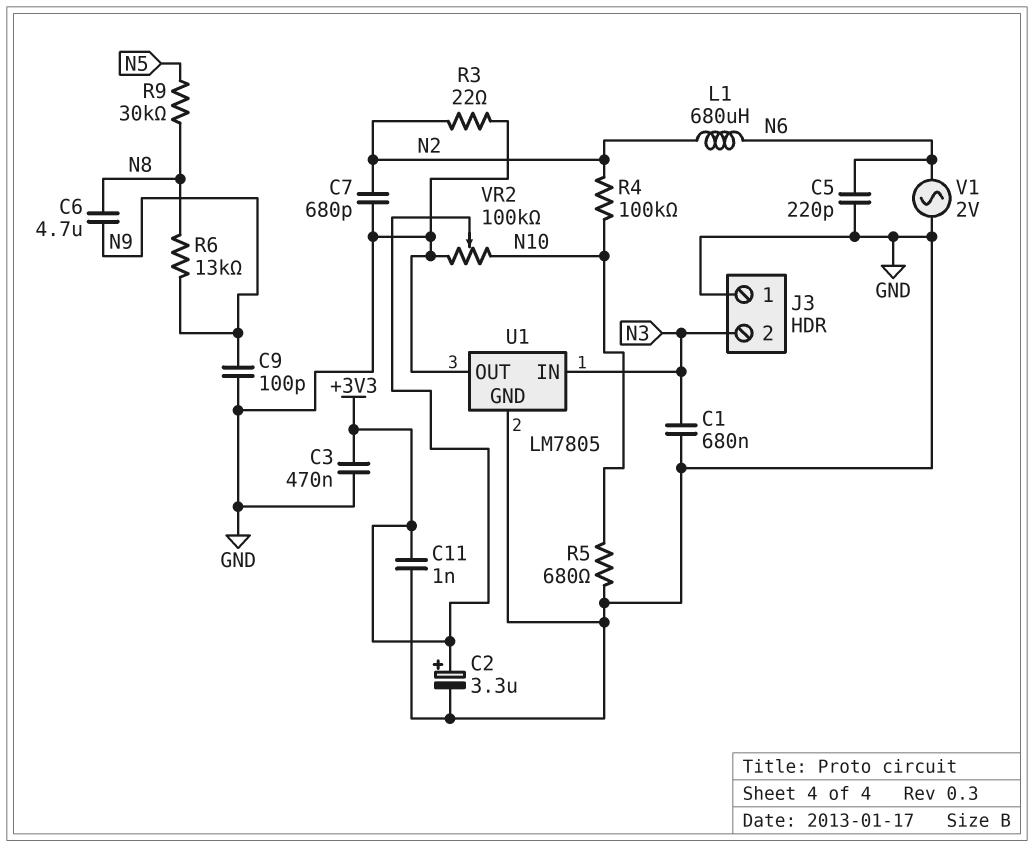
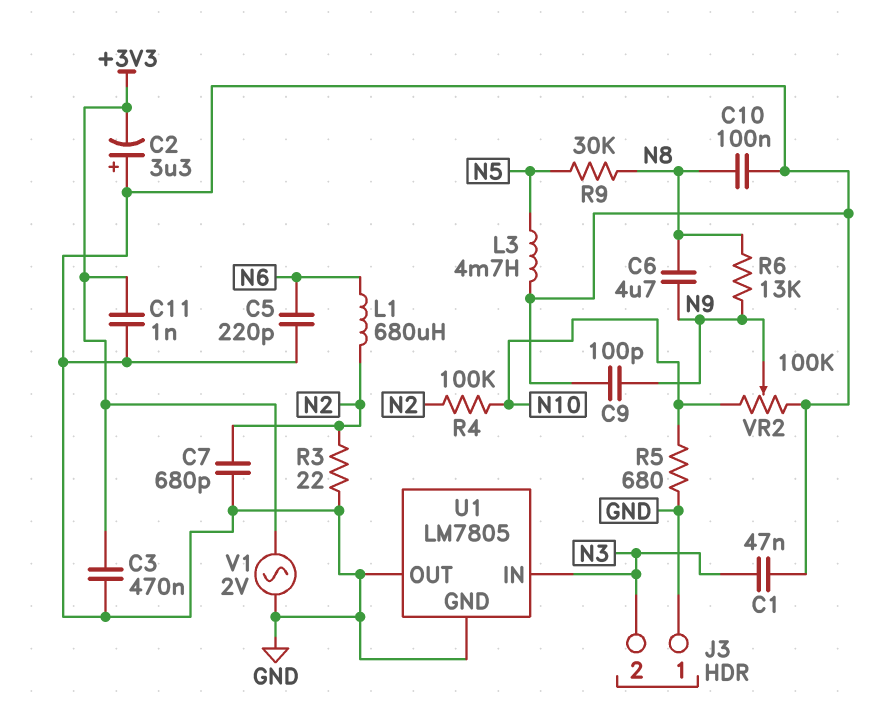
C1: 680nF (GND, N3) -> 47nF (GND, N3)
C2: 3.3uF (plus +3V3, minus GND) -> 3.3uF (plus GND, minus +3V3)
C10: none -> 100nF (GND, N8)
L3: none -> 4.7mH (GND, N5)
V1: AC 2V (GND, N6) -> AC 2V (+3V3, GND)
VR2: 100k (GND, N10, wiper +3V3) -> 100k (GND, N10, wiper N9)

